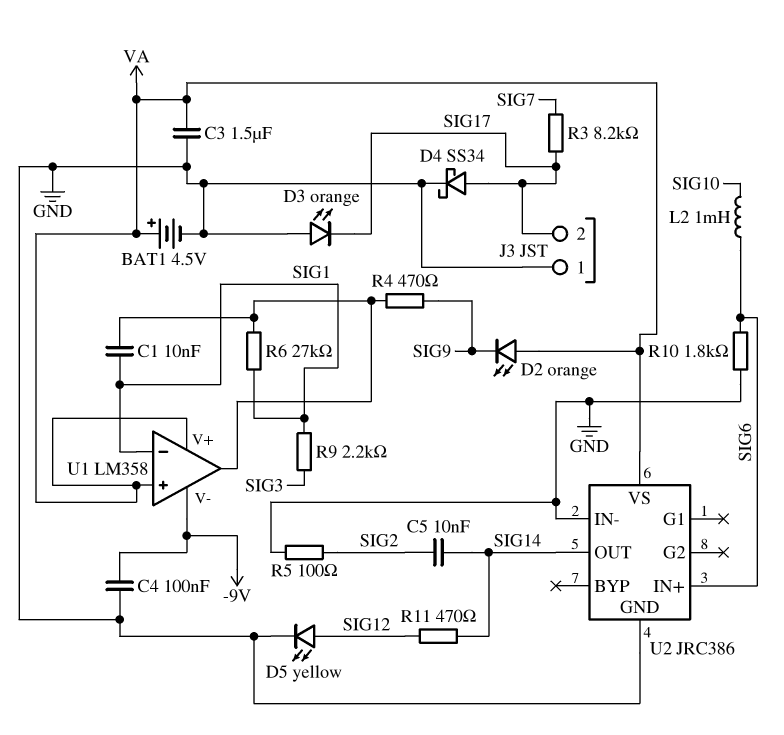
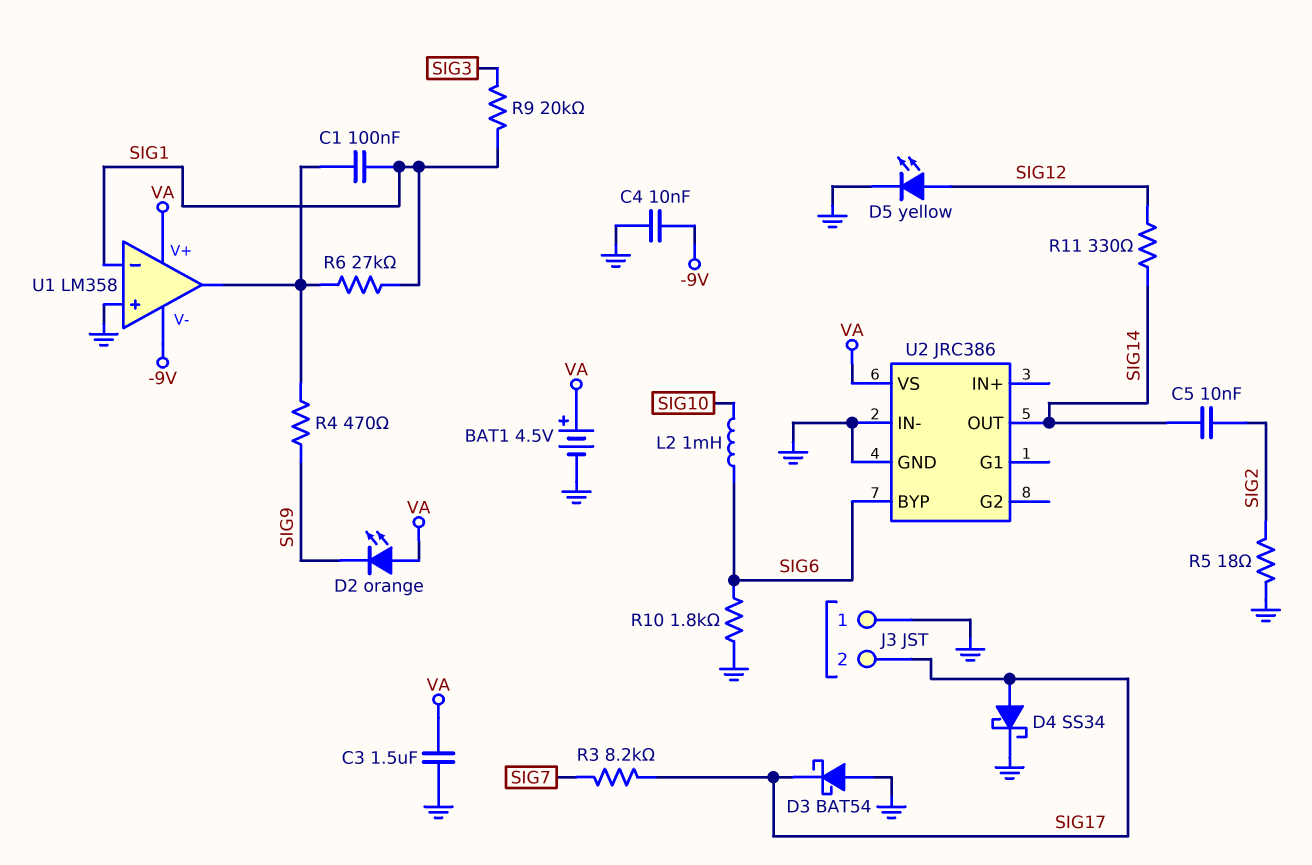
C1: 10nF (SIG1, U1/out) -> 100nF (SIG1, U1/out)
C4: 100nF (-9V, GND) -> 10nF (-9V, GND)
D3: LED orange (A GND, K SIG17) -> schottky BAT54 (A GND, K SIG17)
R5: 100 (GND, SIG2) -> 18 (GND, SIG2)
R9: 2.2k (SIG1, SIG3) -> 20k (SIG1, SIG3)
R11: 470 (SIG12, SIG14) -> 330 (SIG12, SIG14)
U1 pin in+: VA -> GND
U2 pin BYP: none -> SIG6
U2 pin IN+: SIG6 -> none

